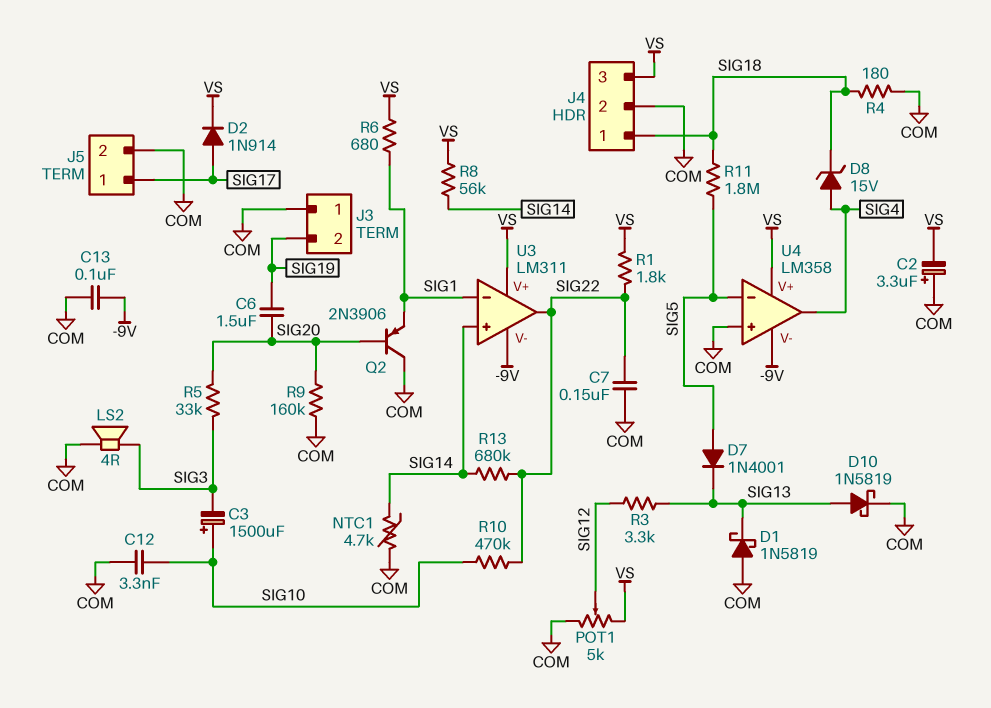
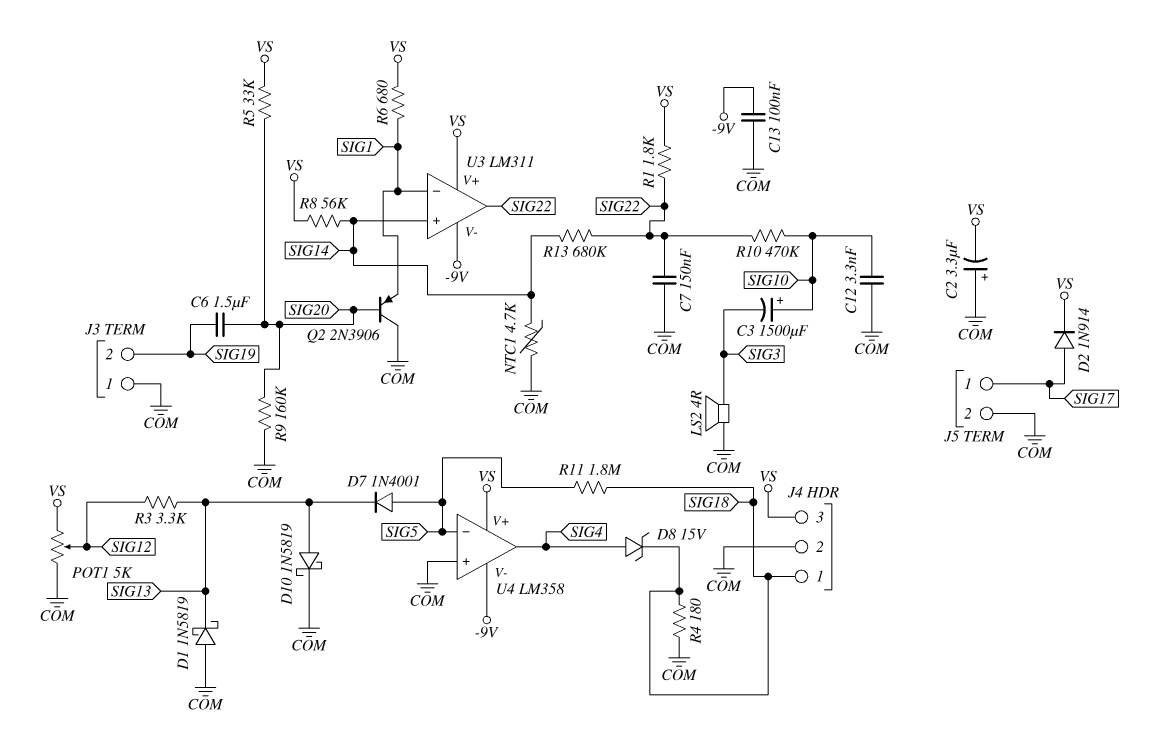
R5: 33k (SIG3, SIG20) -> 33k (SIG20, VS)

